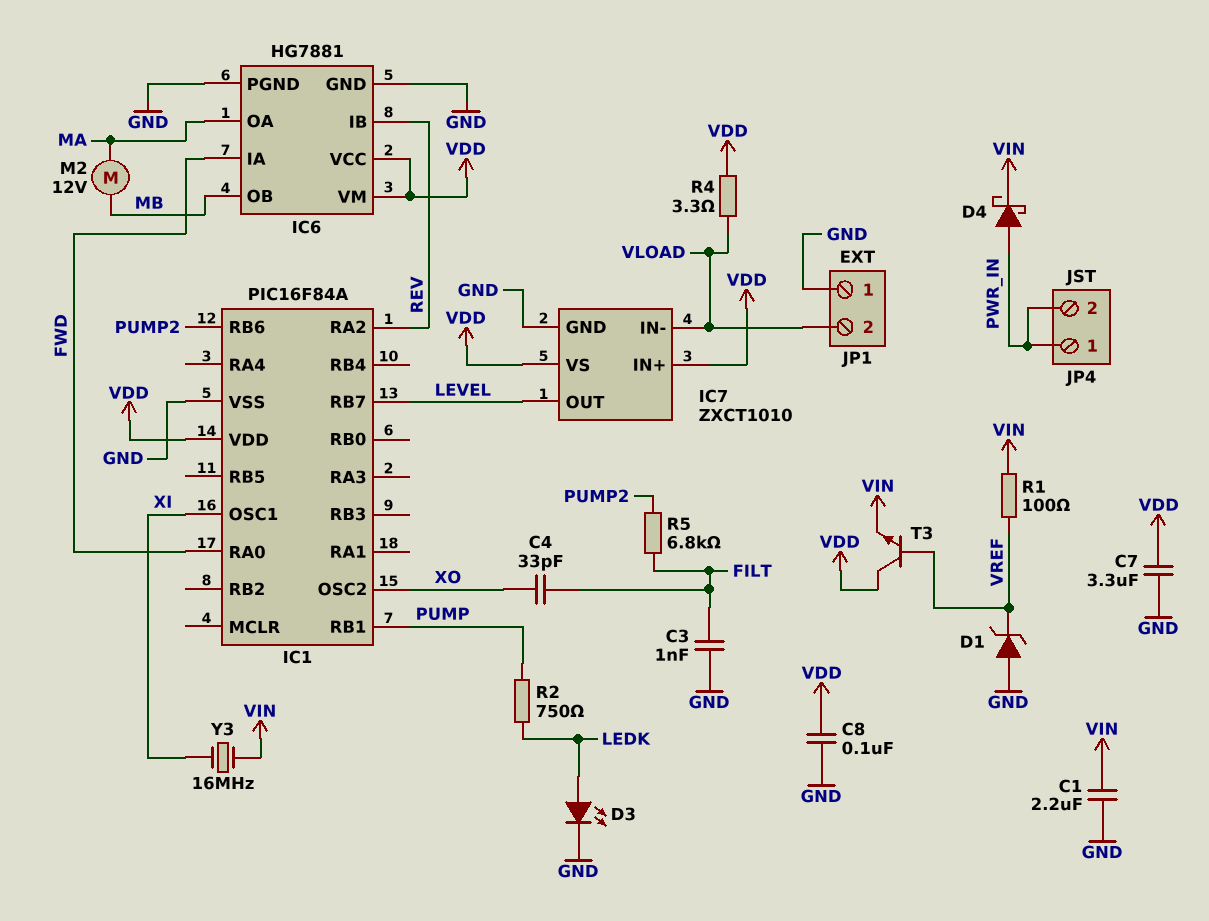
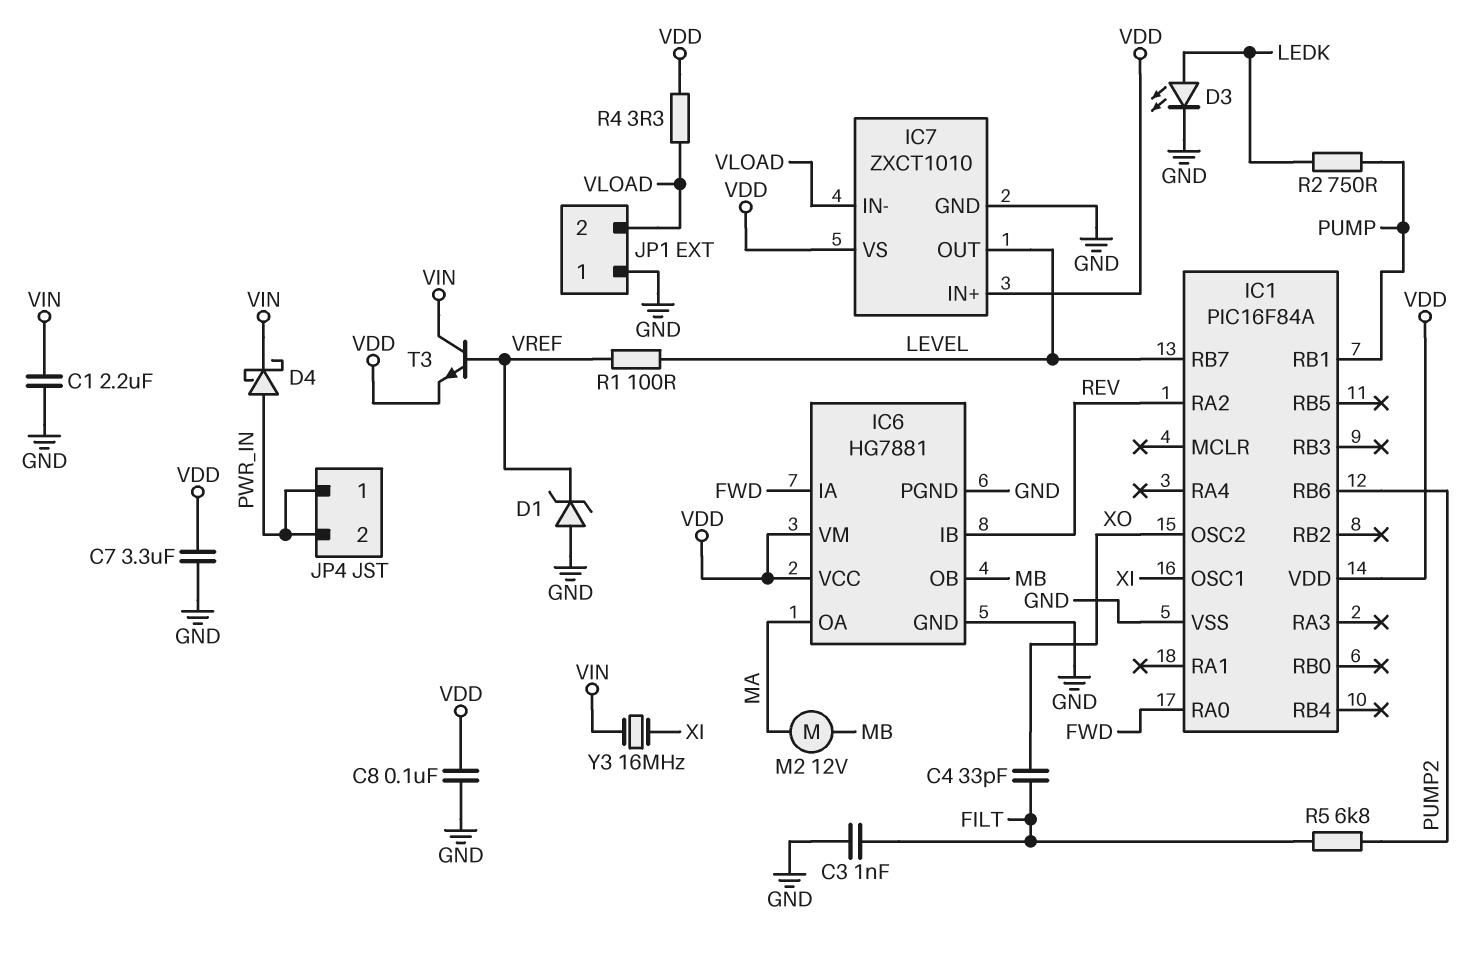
R1: 100 (VIN, VREF) -> 100 (LEVEL, VREF)
T3: NPN (B VREF, C VDD, E VIN) -> NPN (B VREF, C VIN, E VDD)

